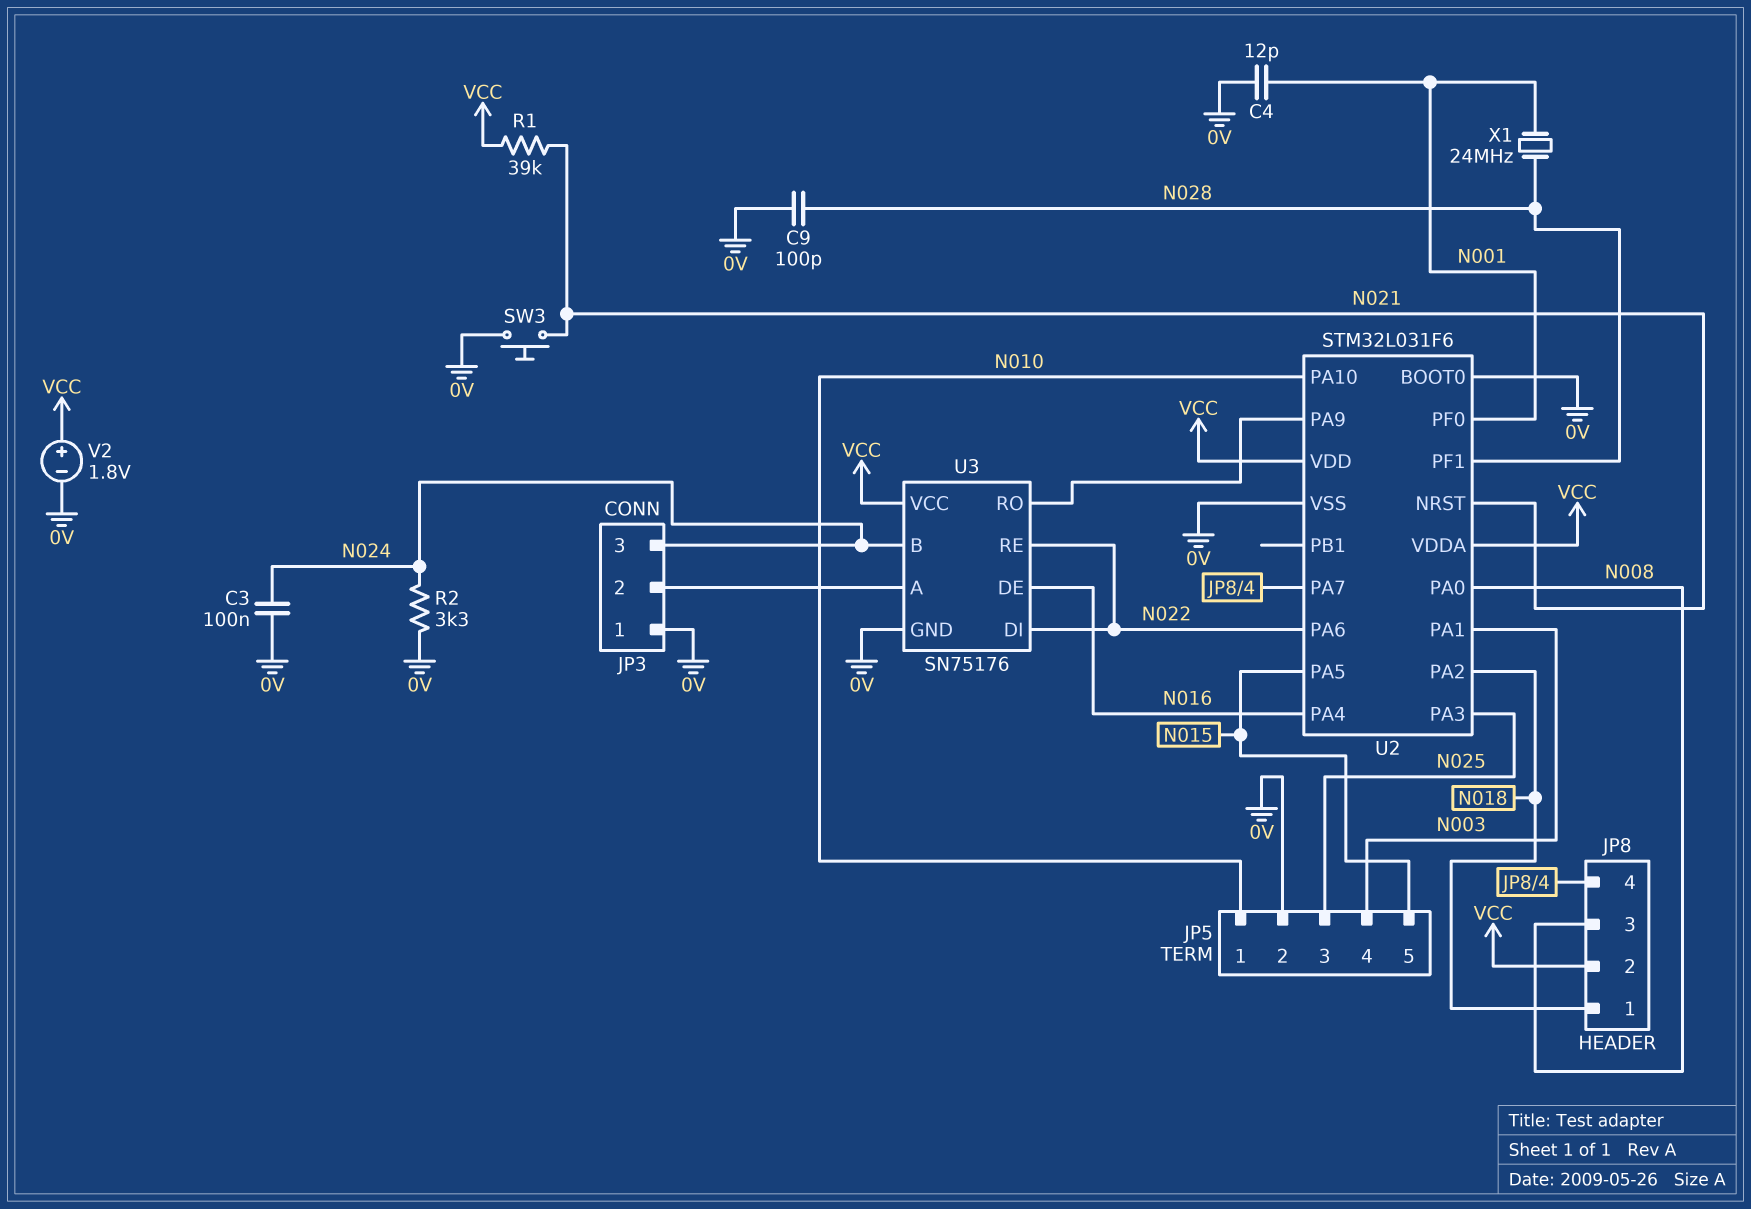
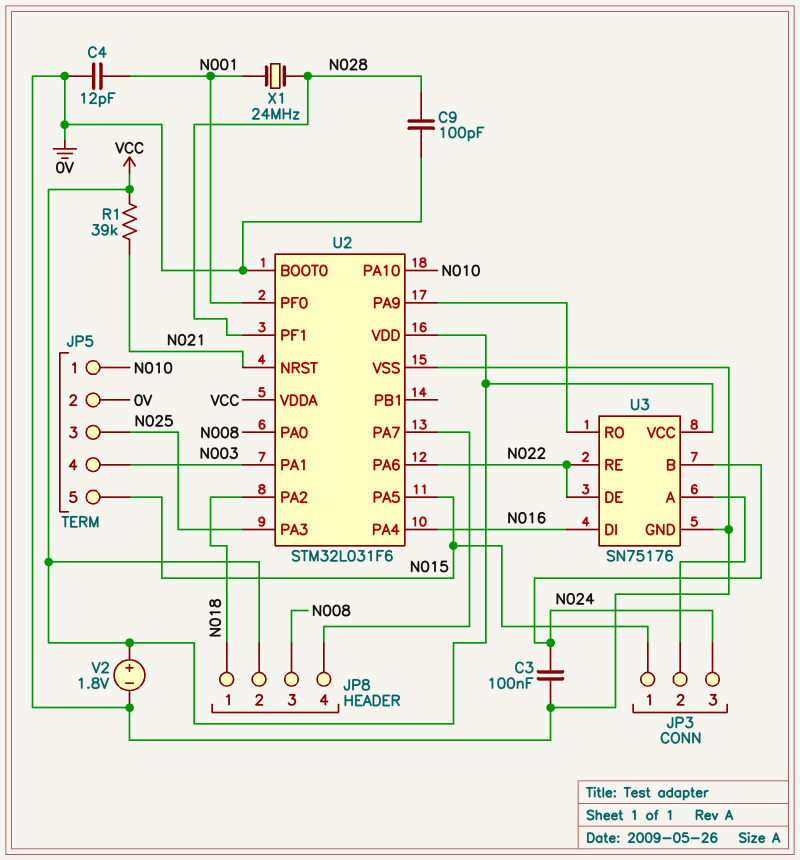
JP3 pin 1: 0V -> N015
R2: 3.3k (0V, N024) -> none
SW3: button (0V, N021) -> none
U3 pin DE: N016 -> N022
U3 pin DI: N022 -> N016

